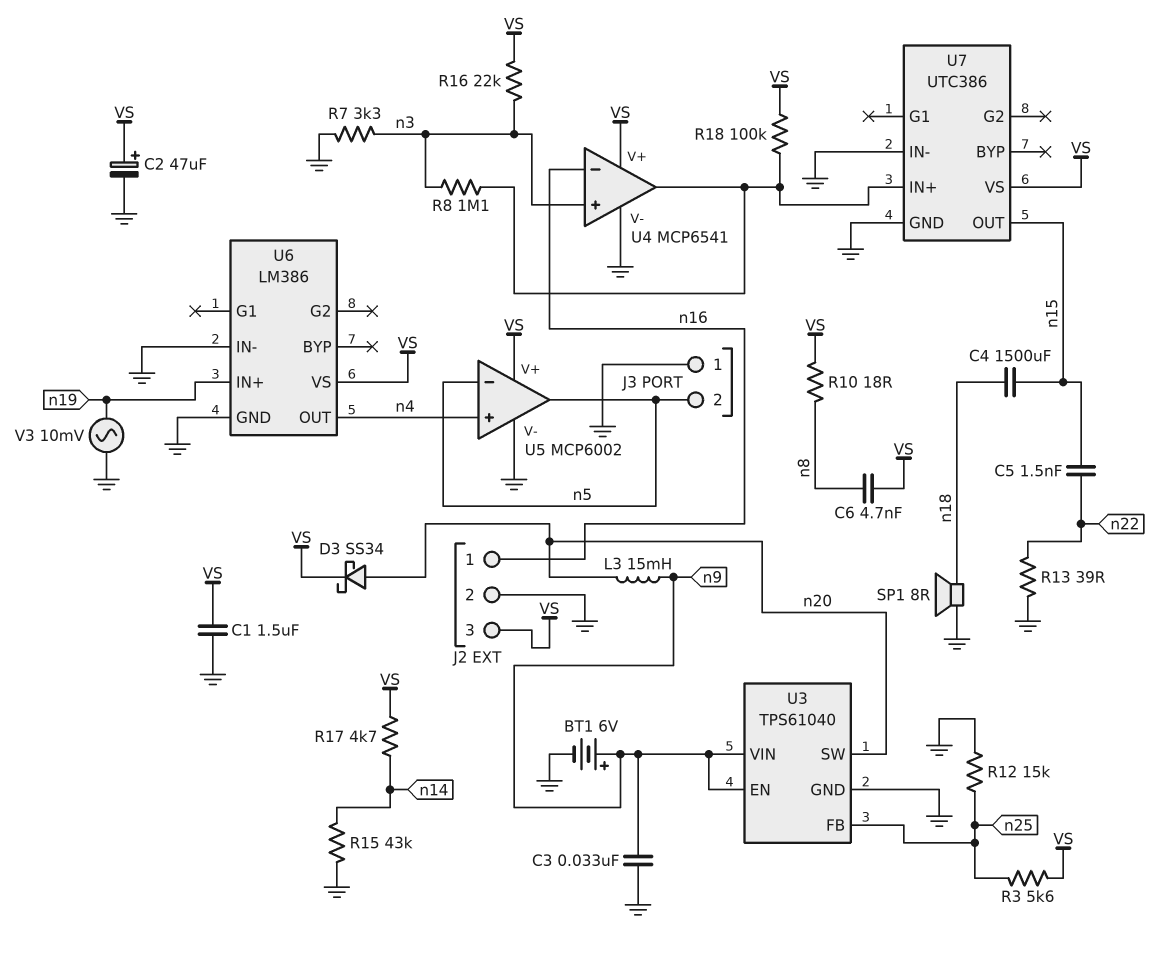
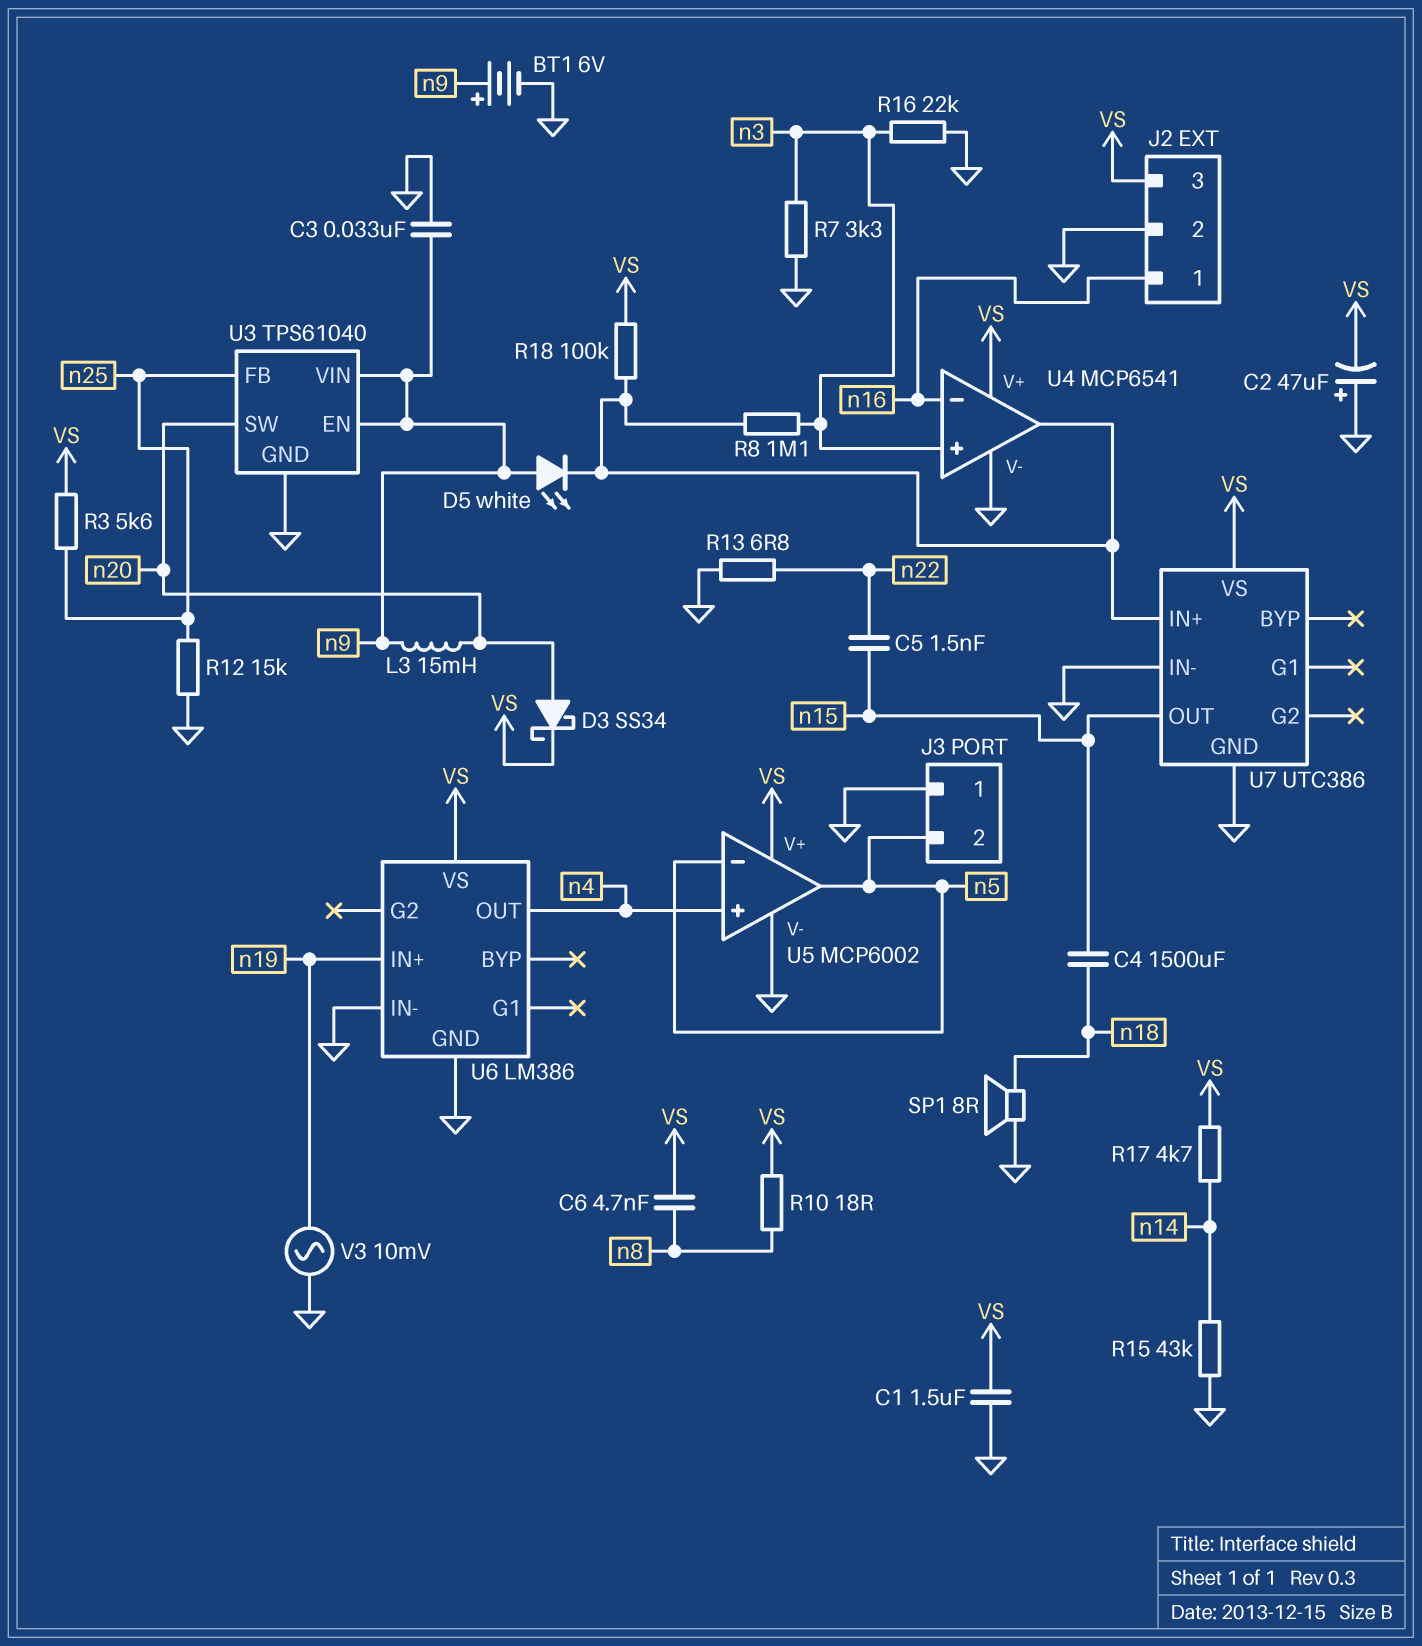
C2: 47uF (plus VS, minus GND) -> 47uF (plus GND, minus VS)
D5: none -> LED white (A n9, K U4/out)
R13: 39 (GND, n22) -> 6.8 (GND, n22)
R16: 22k (VS, n3) -> 22k (GND, n3)

